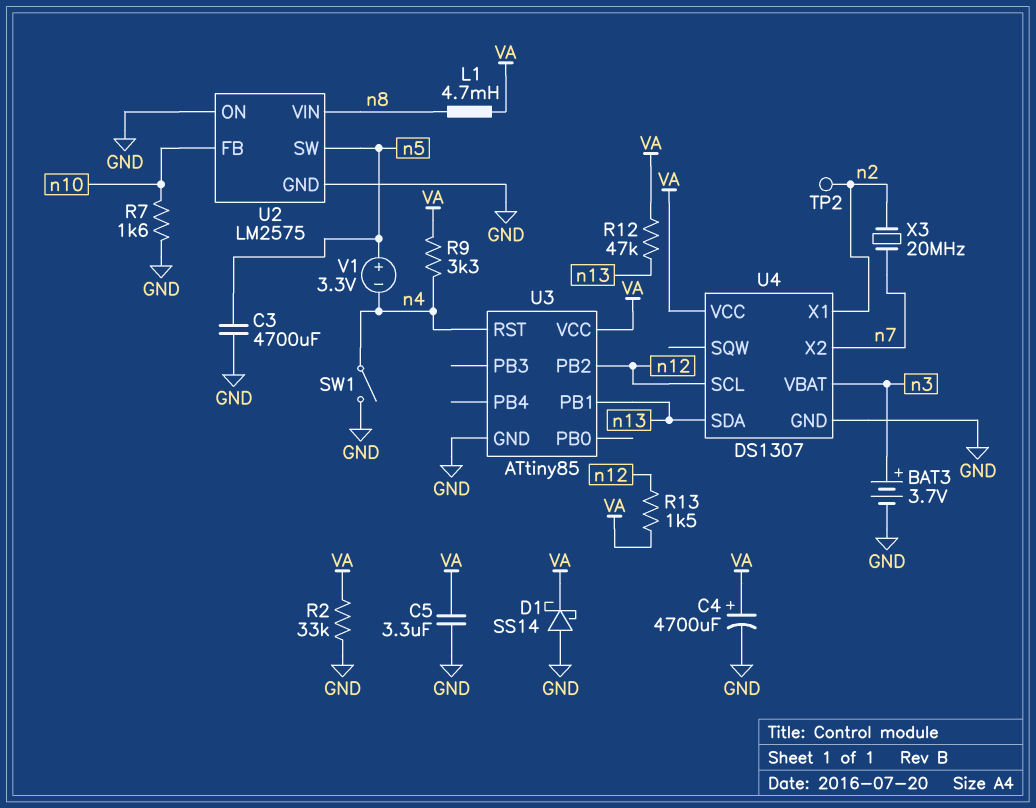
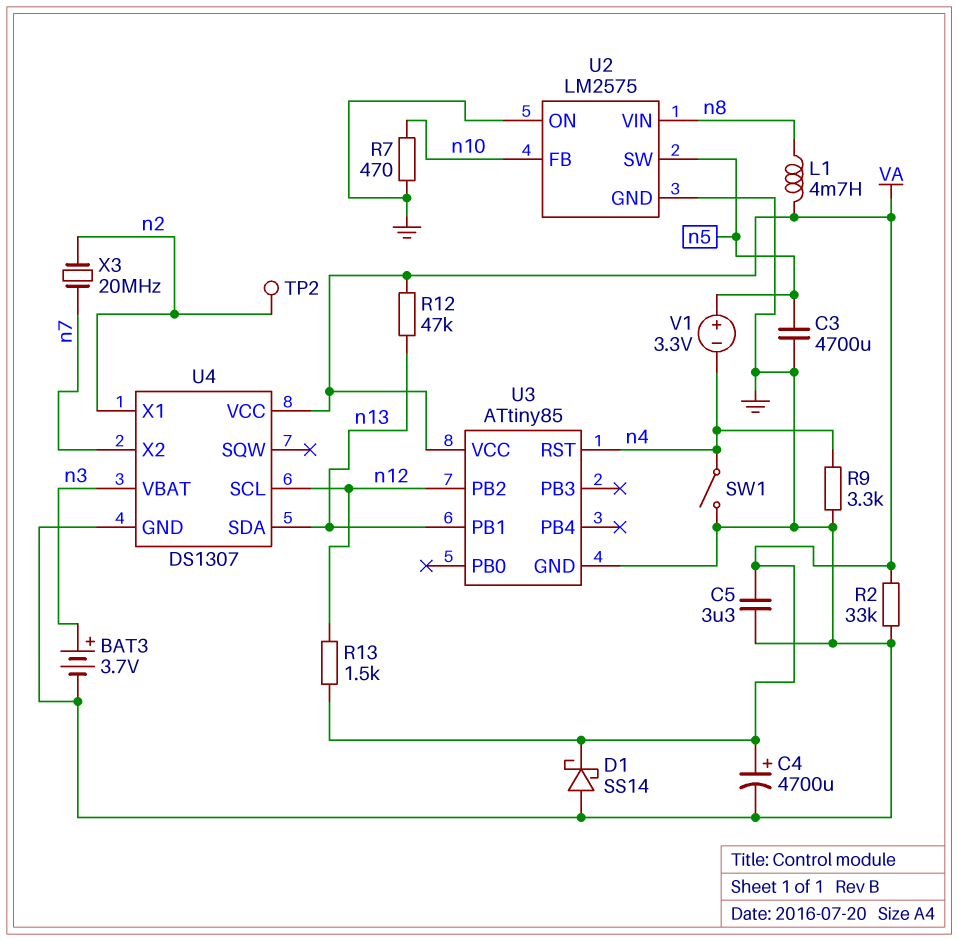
R7: 1.6k (GND, n10) -> 470 (GND, n10)
R9: 3.3k (VA, n4) -> 3.3k (GND, n4)

